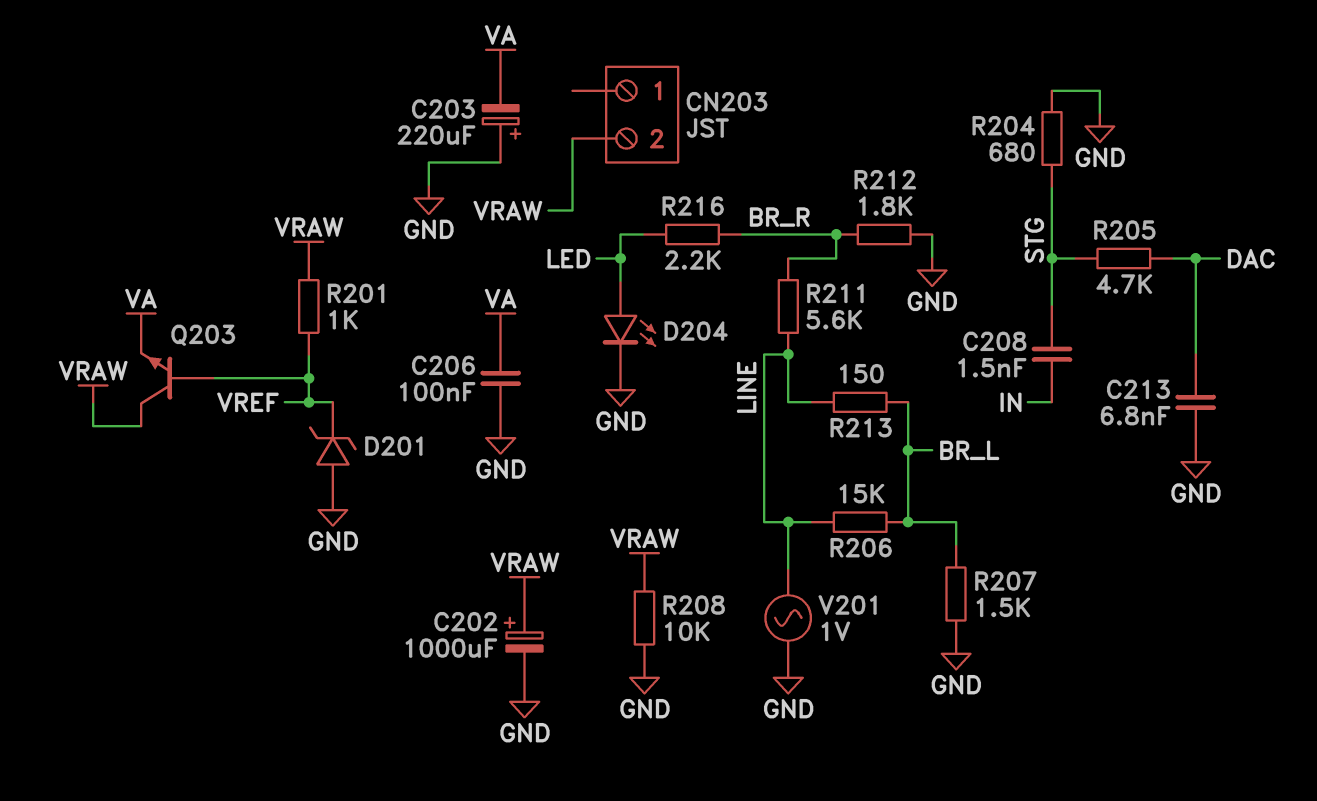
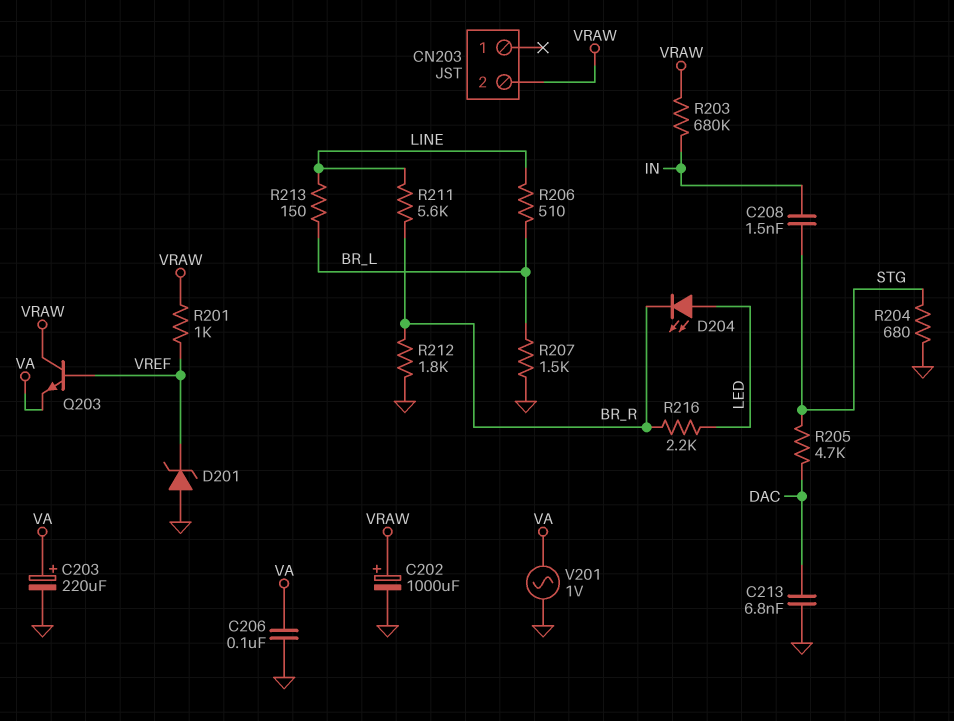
C203: 220uF (plus GND, minus VA) -> 220uF (plus VA, minus GND)
D204: LED (A LED, K GND) -> LED (A LED, K BR_R)
R203: none -> 680k (IN, VRAW)
R206: 15k (BR_L, LINE) -> 510 (BR_L, LINE)
R208: 10k (GND, VRAW) -> none
V201: AC 1V (GND, LINE) -> AC 1V (GND, VA)

